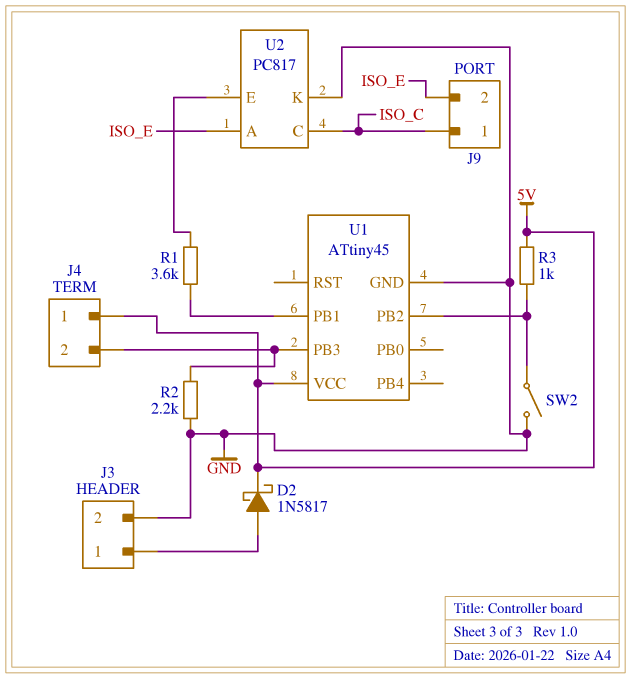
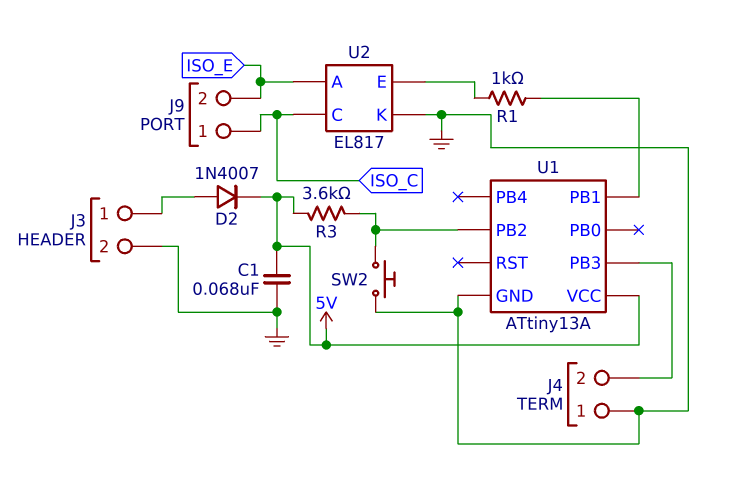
C1: none -> 68nF (5V, GND)
D2: schottky 1N5817 (A J3/1, K 5V) -> diode 1N4007 (A J3/1, K 5V)
J4 pin 1: 5V -> GND
R1: 3.6k (U1/PB1, U2/E) -> 1k (U1/PB1, U2/E)
R2: 2.2k (GND, J4/2) -> none
R3: 1k (5V, U1/PB2) -> 3.6k (5V, U1/PB2)
SW2: switch (GND, U1/PB2) -> button (GND, U1/PB2)
U1: ATtiny45 -> ATtiny13A
U2: PC817 -> EL817

